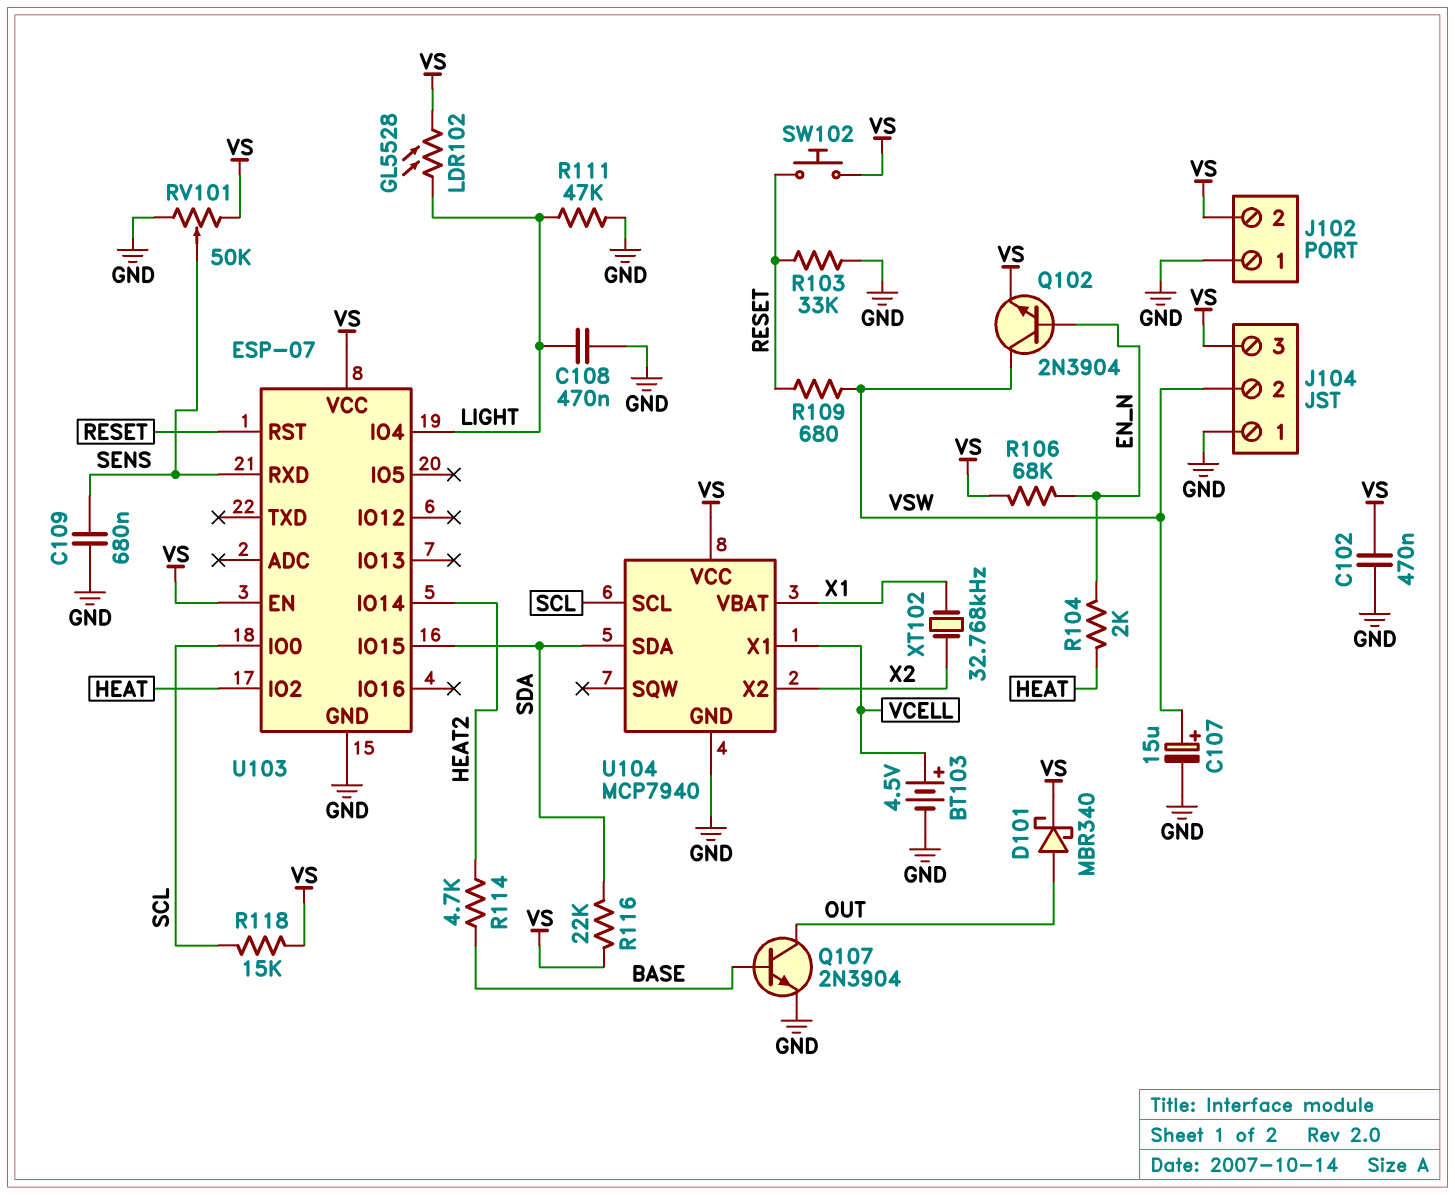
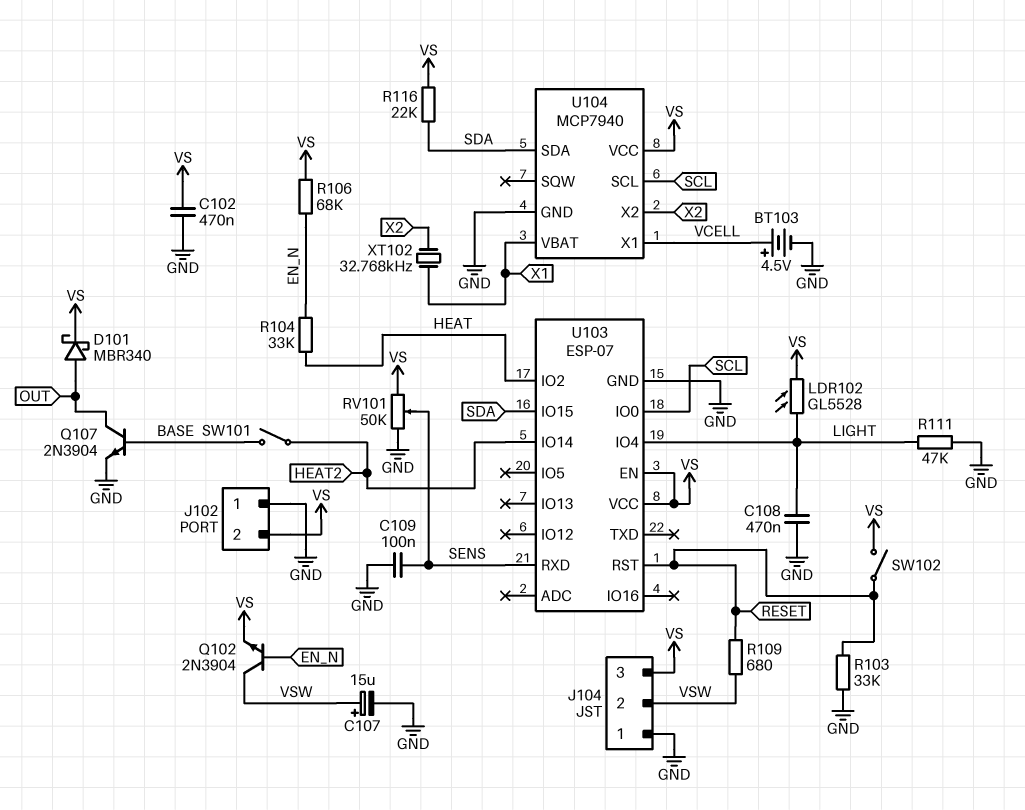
C109: 680nF (GND, SENS) -> 100nF (GND, SENS)
R104: 2k (EN_N, HEAT) -> 33k (EN_N, HEAT)
R114: 4.7k (BASE, HEAT2) -> none
R118: 15k (SCL, VS) -> none
SW101: none -> switch (BASE, HEAT2)
SW102: button (RESET, VS) -> switch (RESET, VS)

